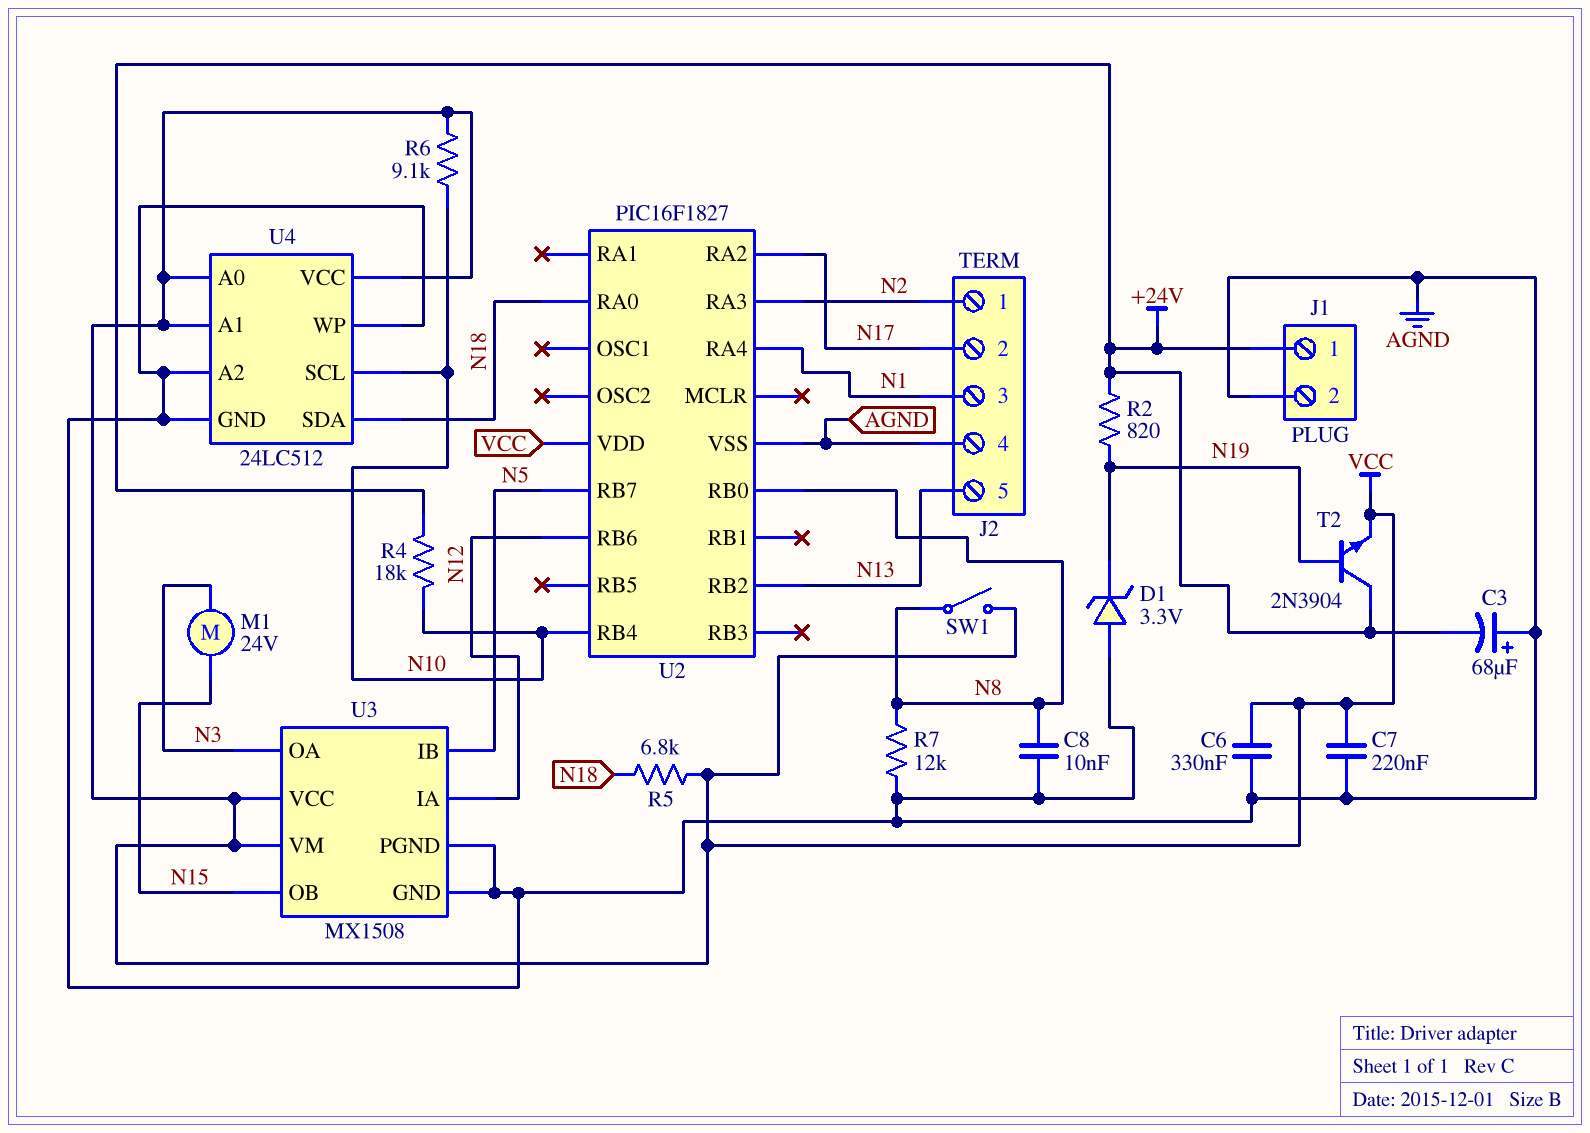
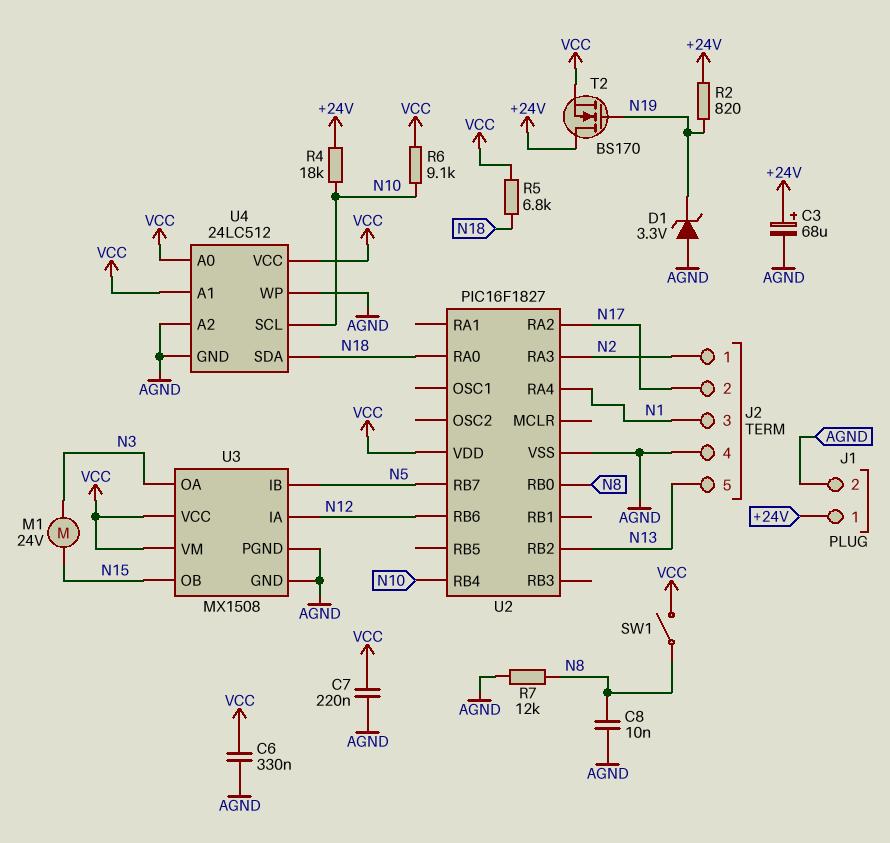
C3: 68uF (plus AGND, minus +24V) -> 68uF (plus +24V, minus AGND)
T2: NPN 2N3904 (B N19, C +24V, E VCC) -> NMOS BS170 (G N19, D +24V, S VCC)

